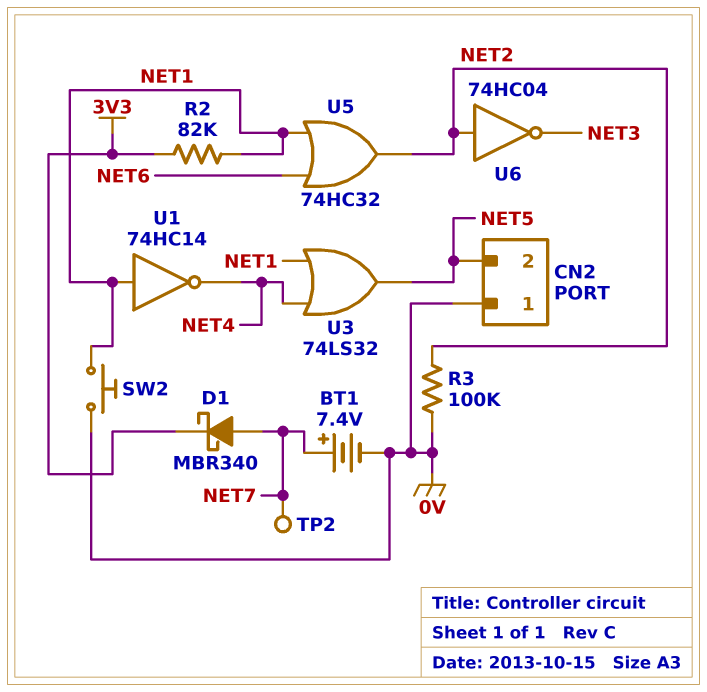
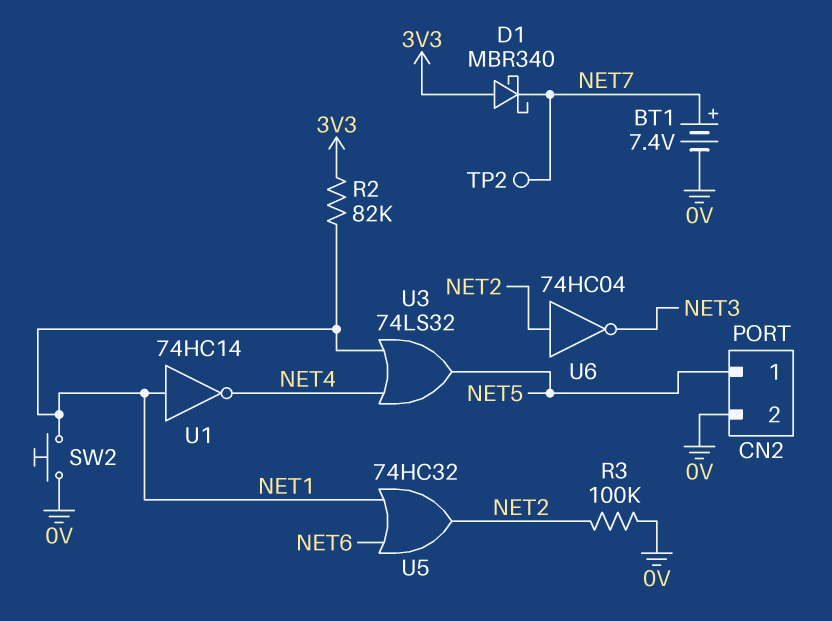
CN2 pin 1: 0V -> NET5
CN2 pin 2: NET5 -> 0V
D1: schottky MBR340 (A NET7, K 3V3) -> schottky MBR340 (A 3V3, K NET7)

